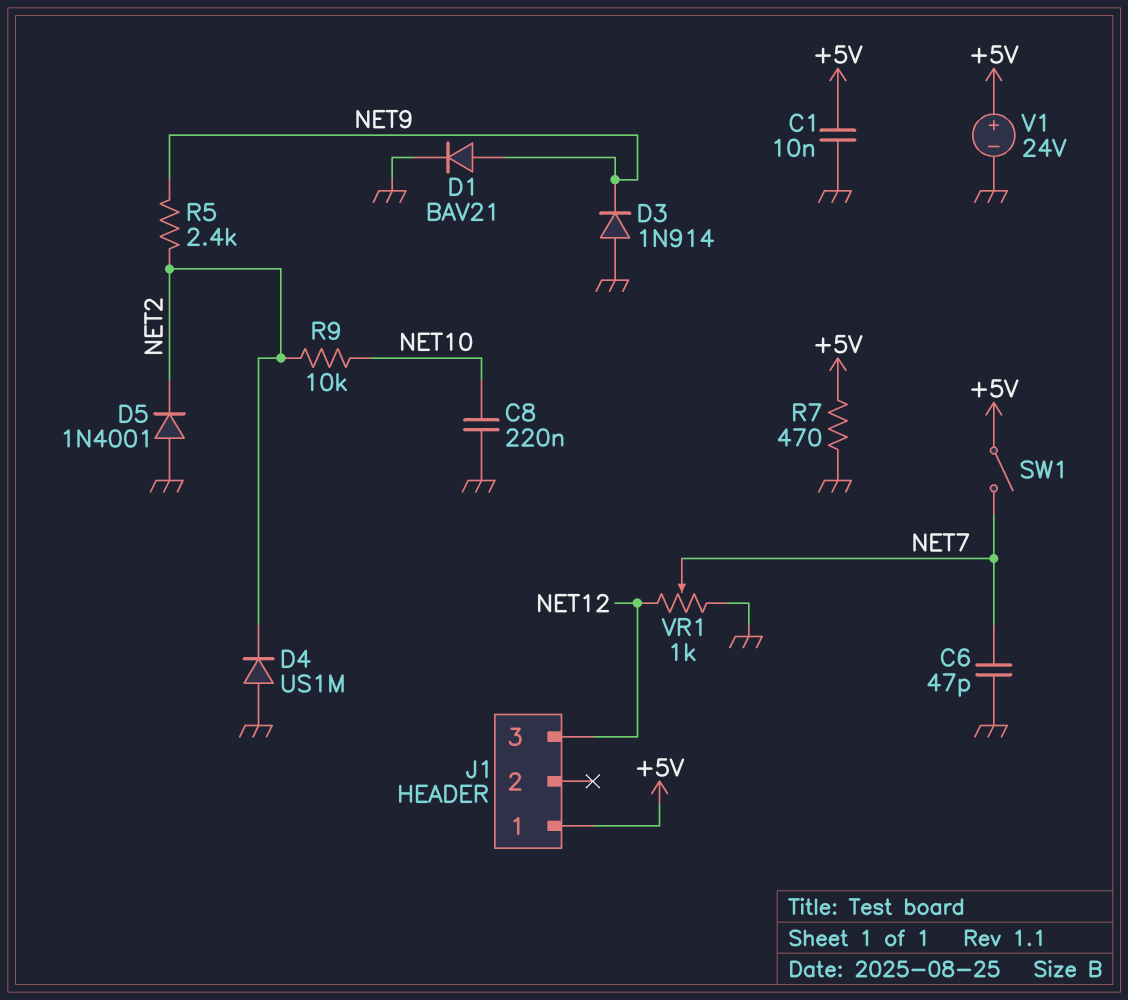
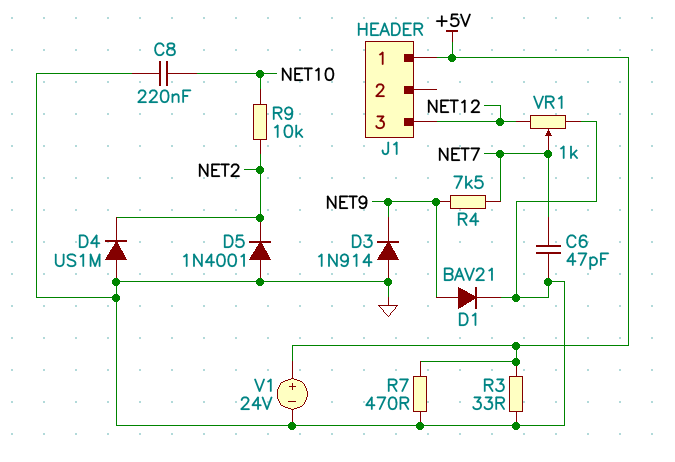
C1: 10nF (+5V, GND) -> none
R3: none -> 33 (+5V, GND)
R4: none -> 7.5k (NET7, NET9)
R5: 2.4k (NET2, NET9) -> none
SW1: switch (+5V, NET7) -> none

